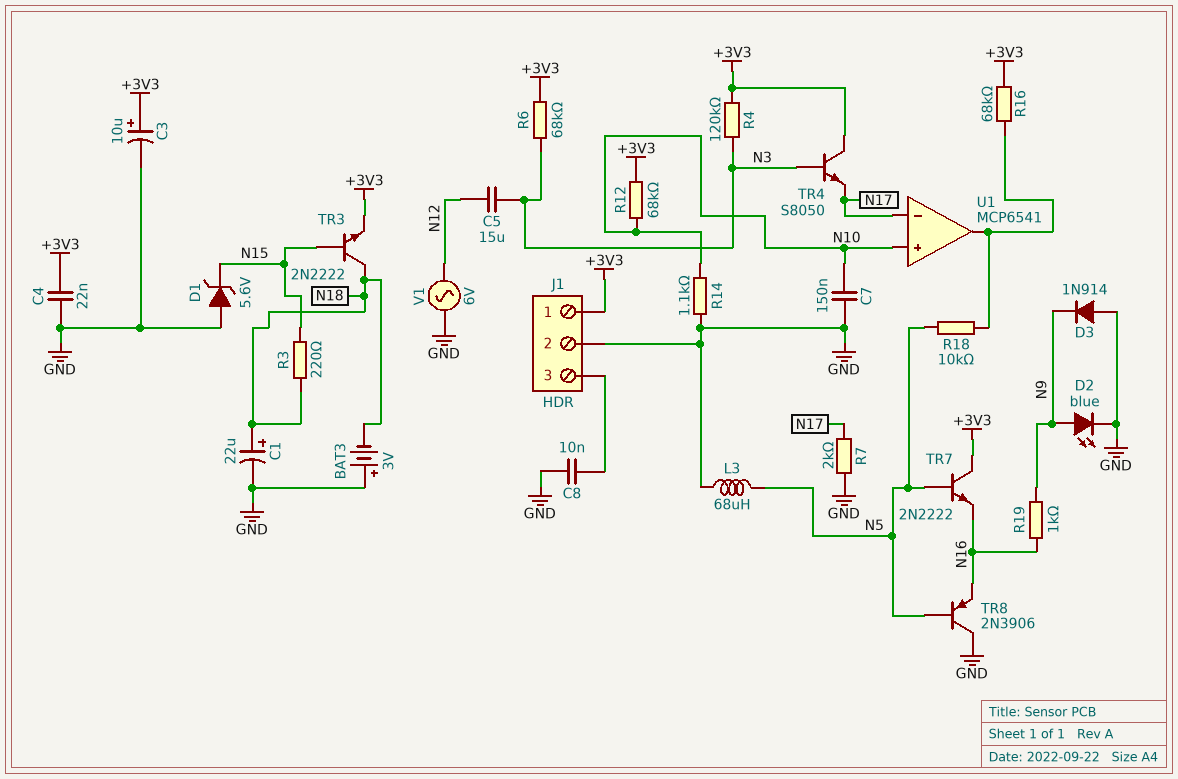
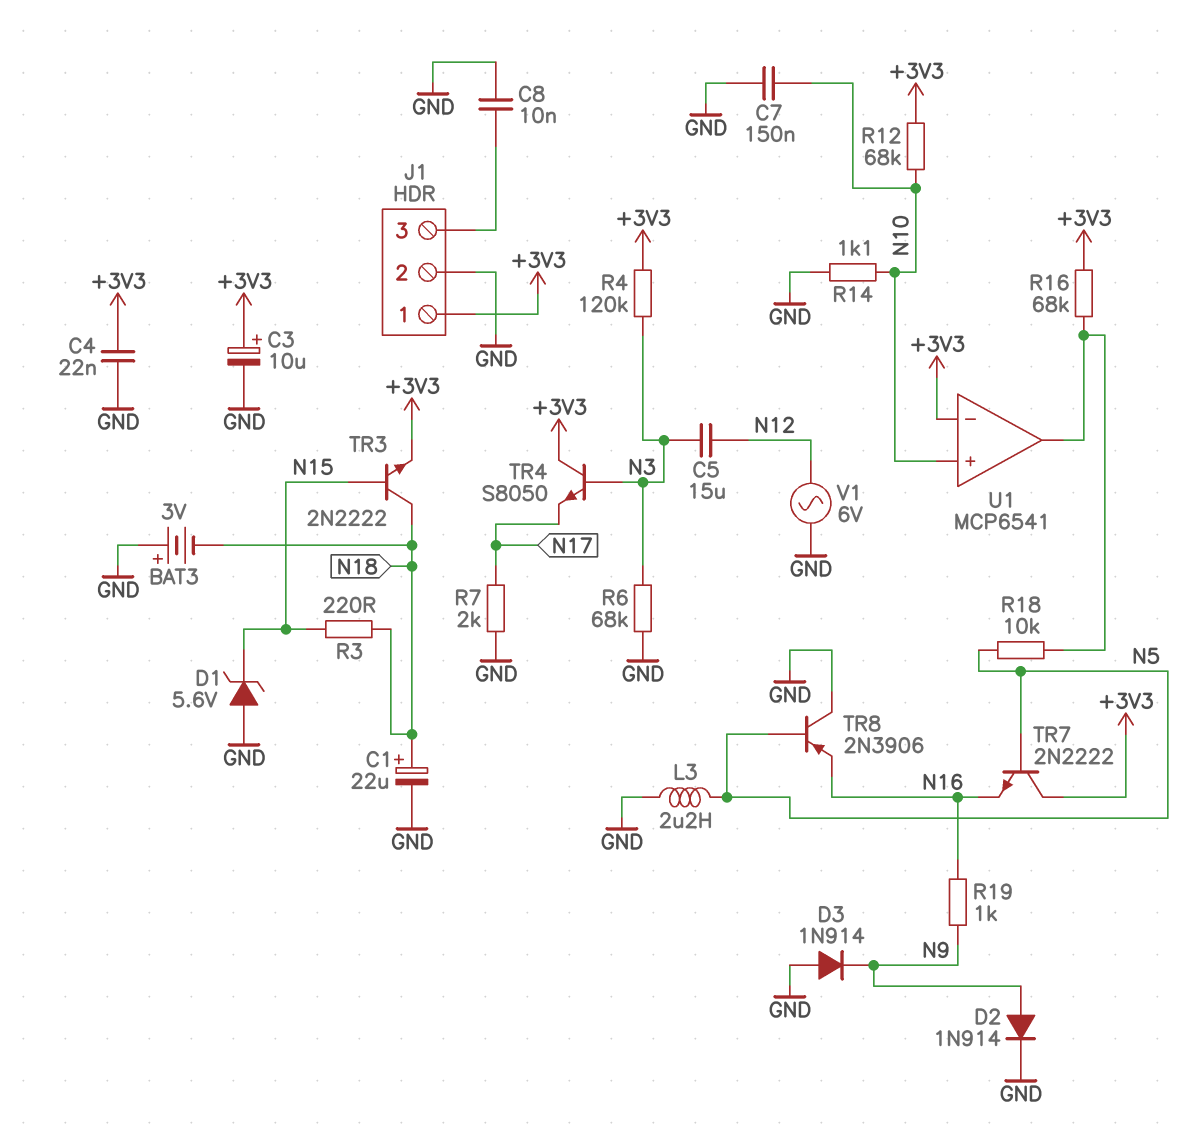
D2: LED blue (A N9, K GND) -> diode 1N914 (A N9, K GND)
L3: 68uH (GND, N5) -> 2.2uH (GND, N5)
R6: 68k (+3V3, N3) -> 68k (GND, N3)
U1 pin in-: N17 -> +3V3

